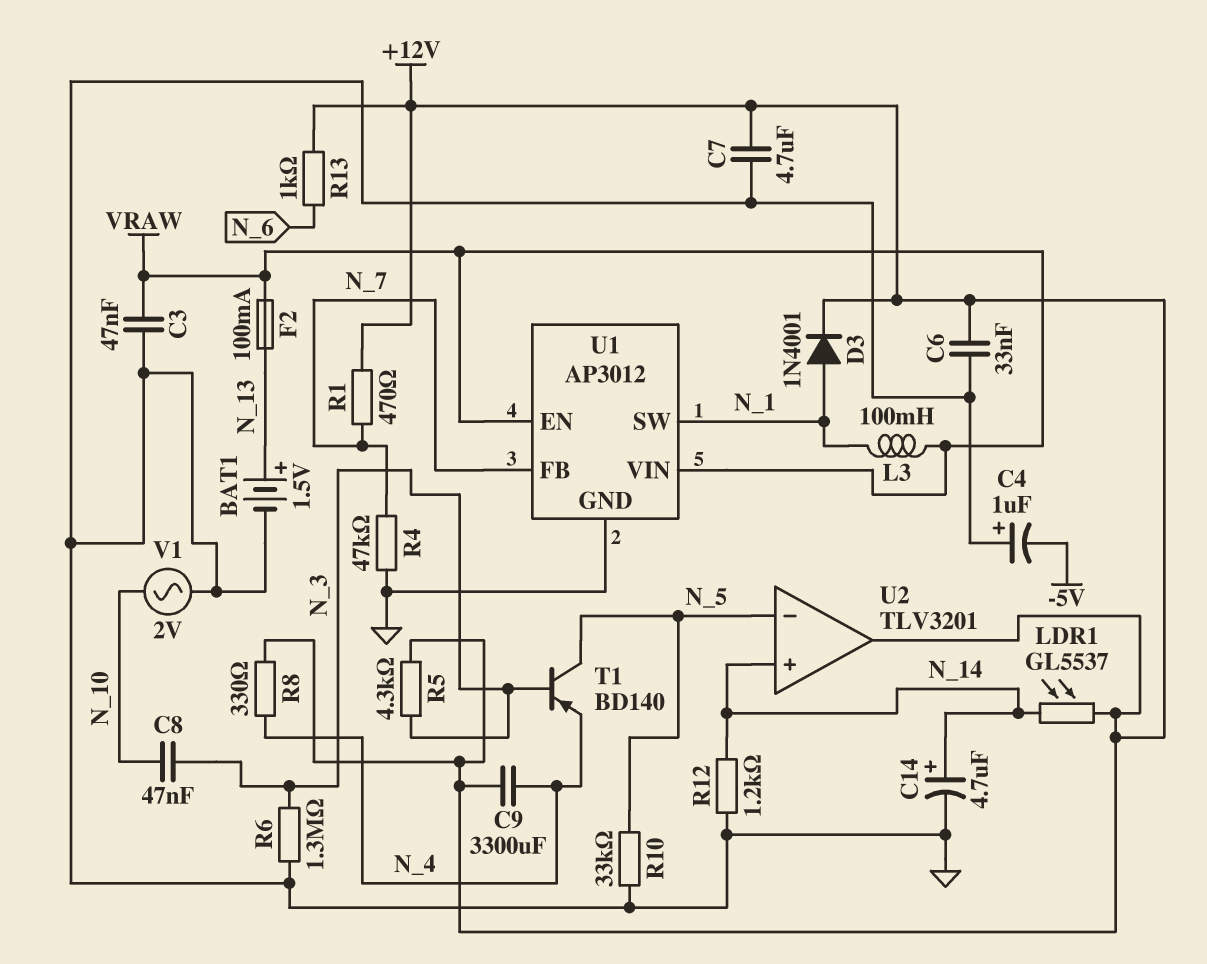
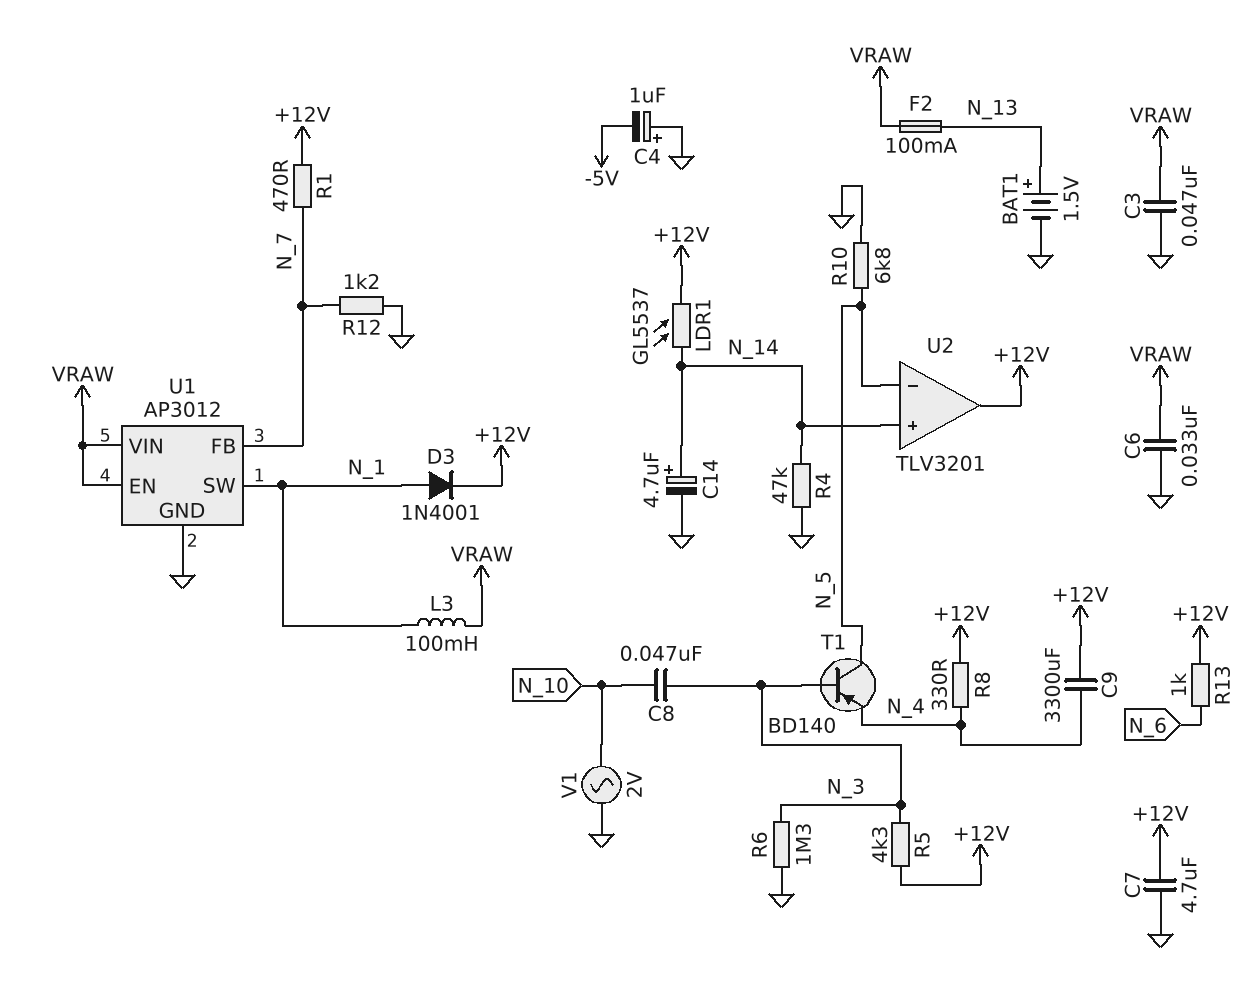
C6: 33nF (+12V, GND) -> 33nF (GND, VRAW)
R4: 47k (GND, N_7) -> 47k (GND, N_14)
R10: 33k (GND, N_5) -> 6.8k (GND, N_5)
R12: 1.2k (GND, N_14) -> 1.2k (GND, N_7)

